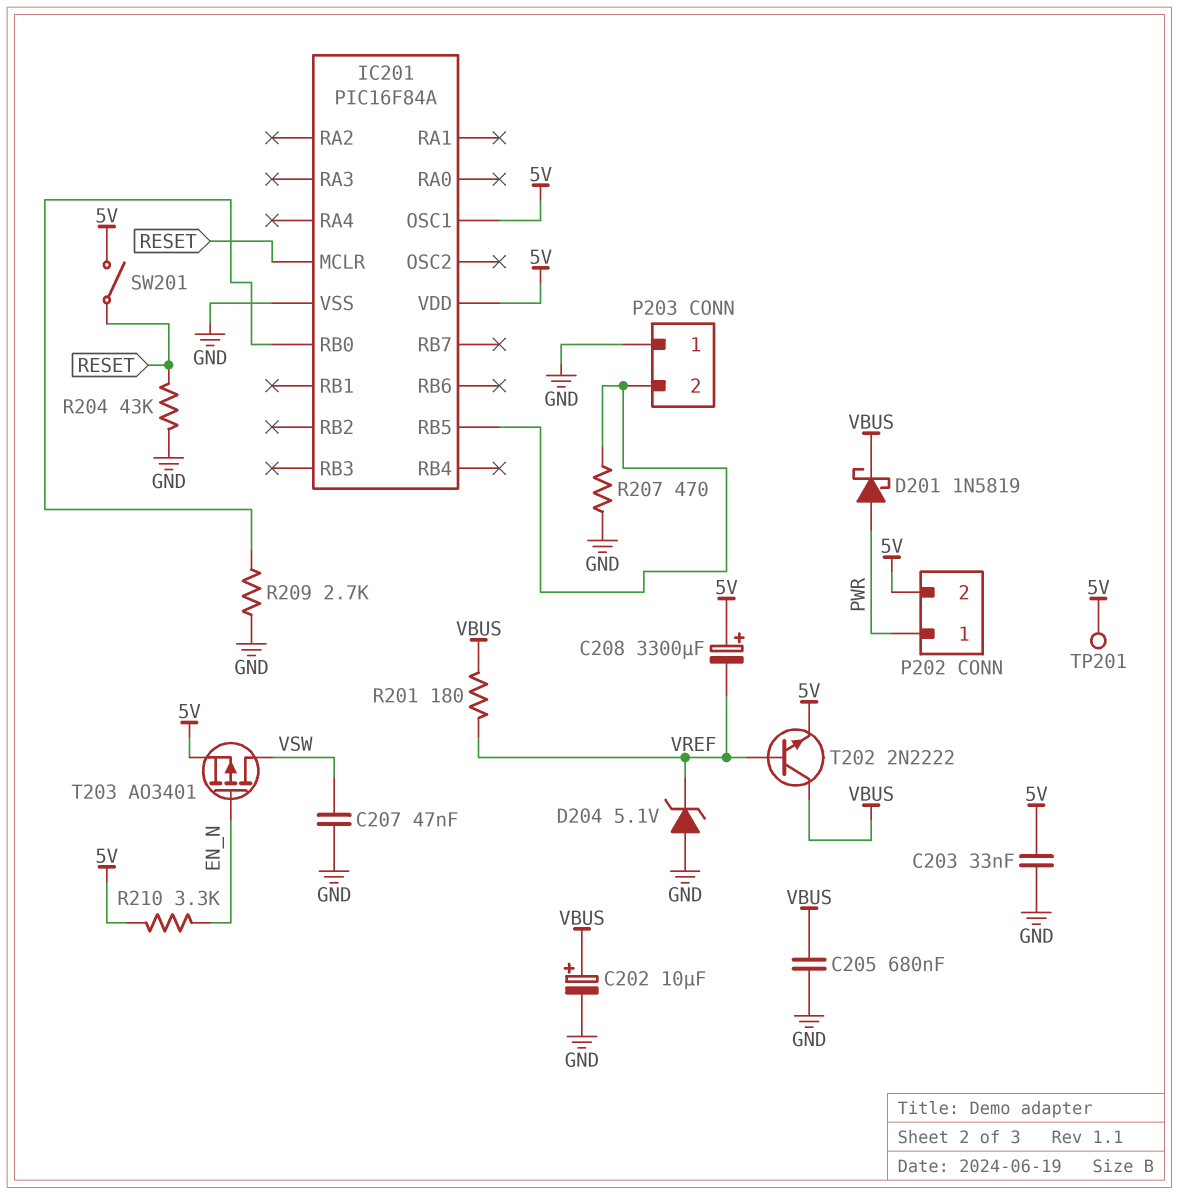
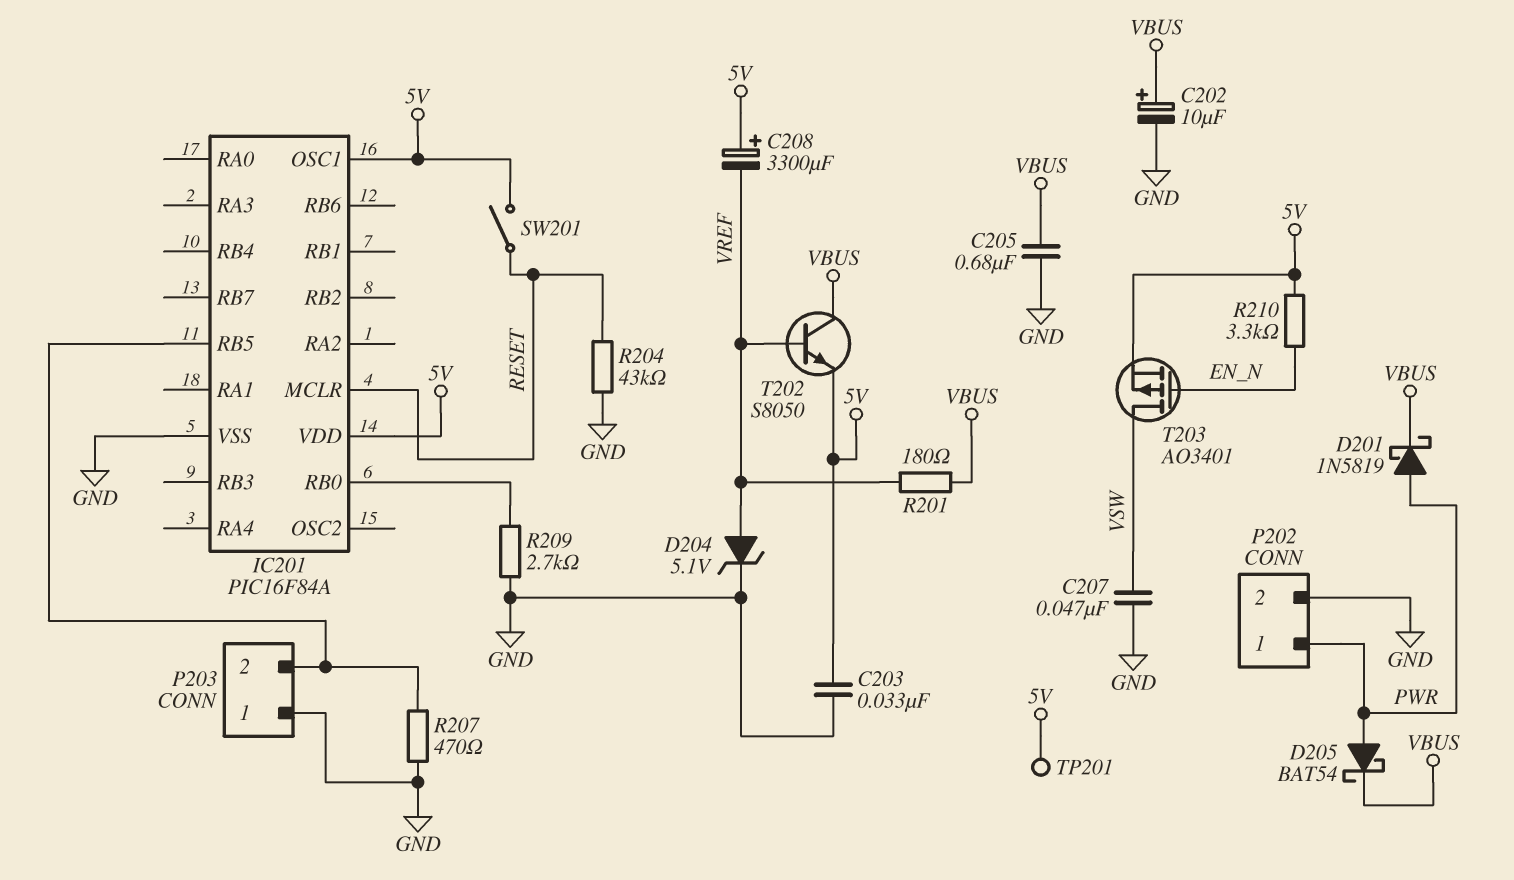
D204: zener 5.1V (A GND, K VREF) -> zener 5.1V (A VREF, K GND)
D205: none -> schottky BAT54 (A PWR, K VBUS)
P202 pin 2: 5V -> GND
T202: NPN 2N2222 (B VREF, C VBUS, E 5V) -> NPN S8050 (B VREF, C VBUS, E 5V)

